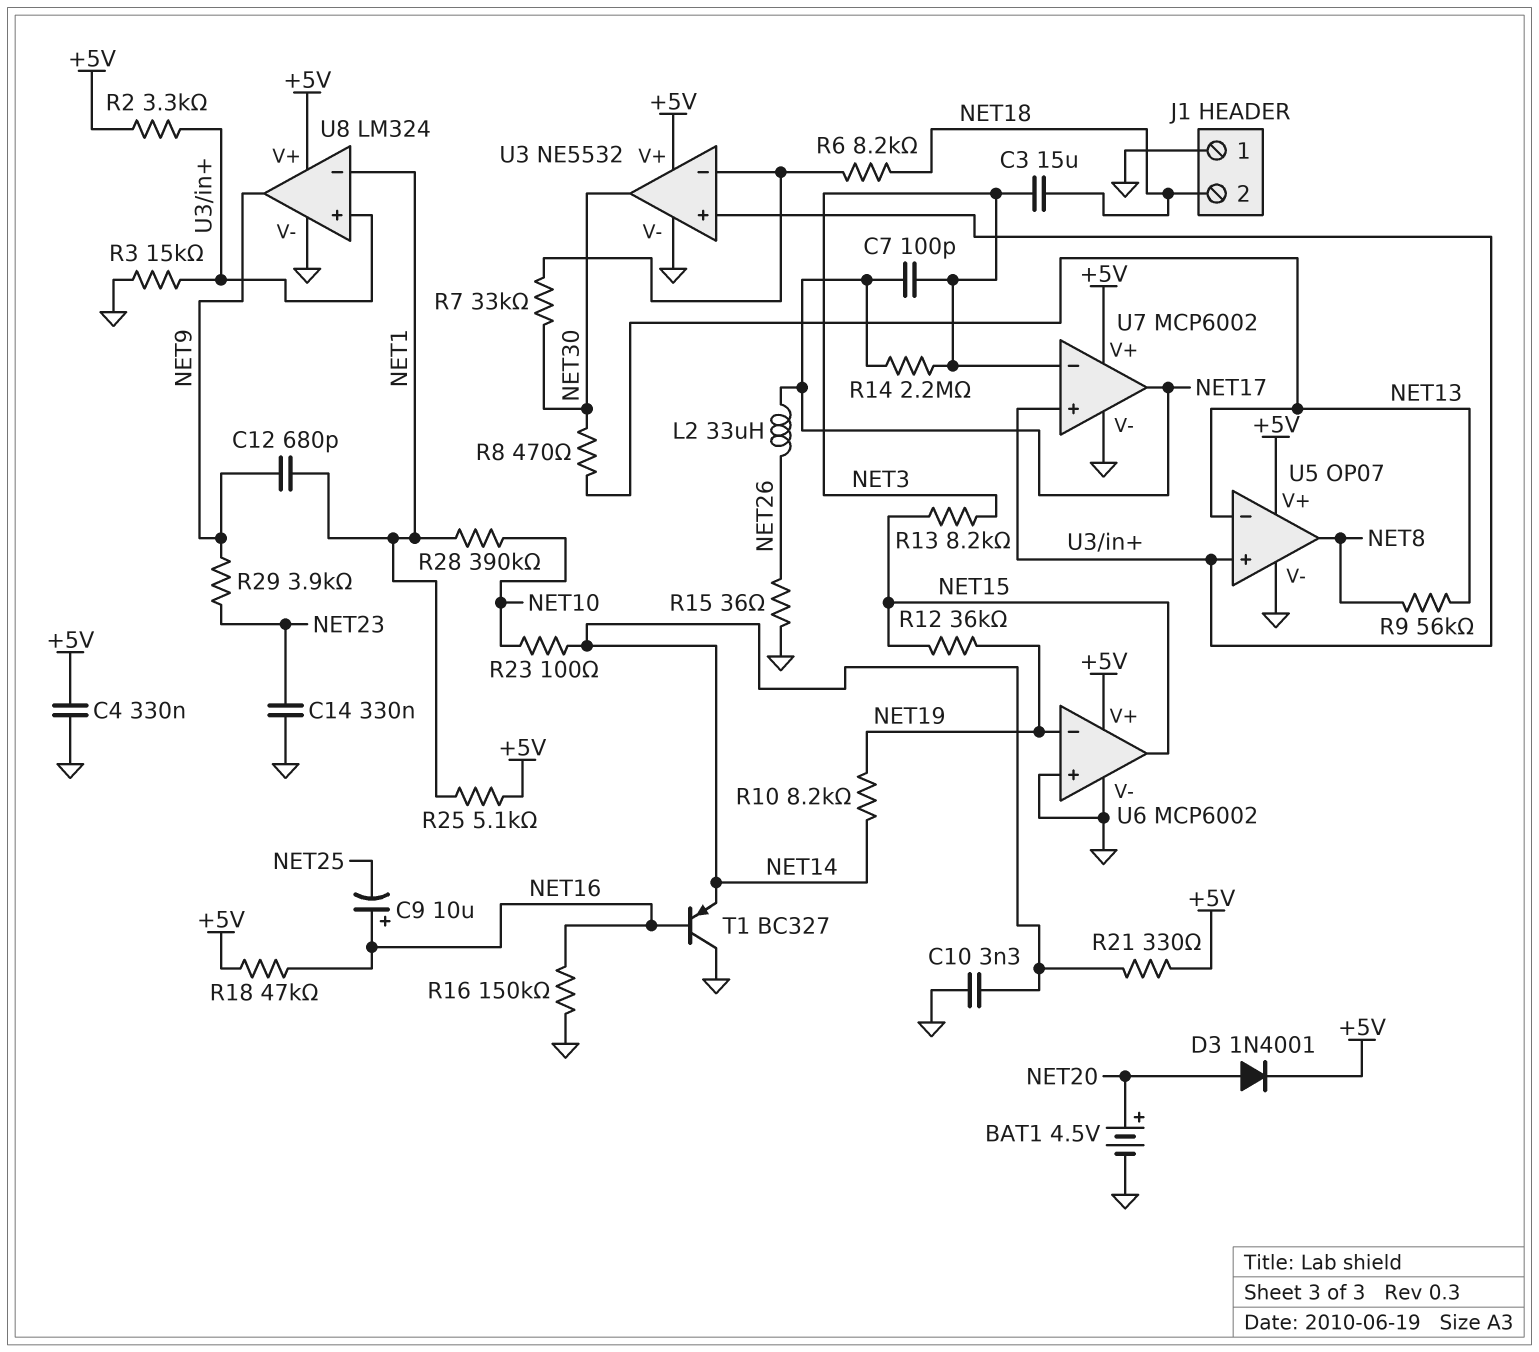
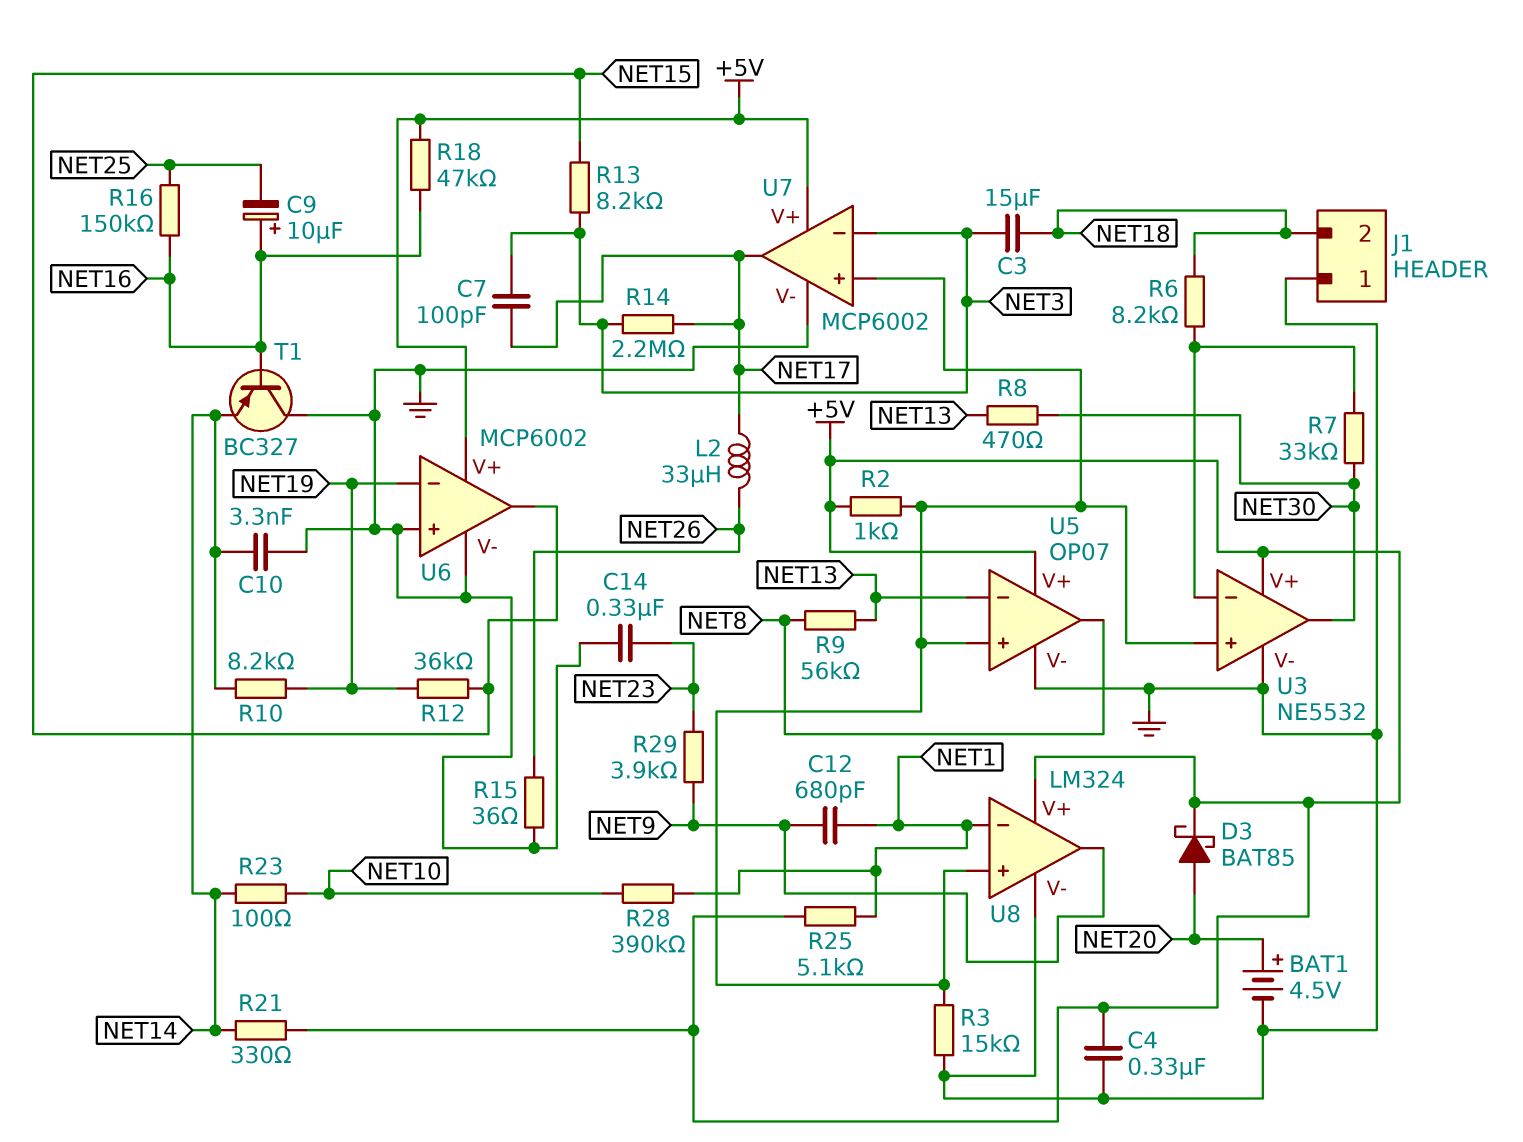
D3: diode 1N4001 (A NET20, K +5V) -> schottky BAT85 (A NET20, K +5V)
R2: 3.3k (+5V, U3/in+) -> 1k (+5V, U3/in+)
R16: 150k (GND, NET16) -> 150k (NET16, NET25)

